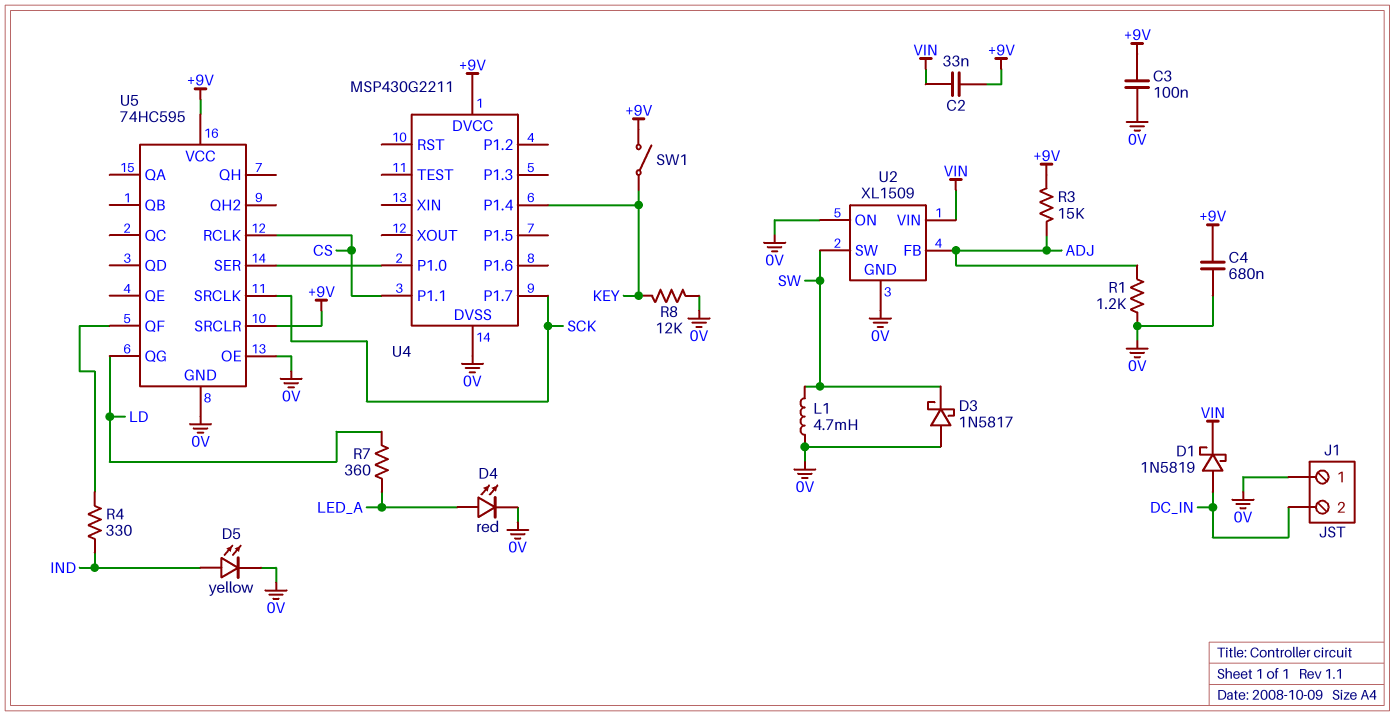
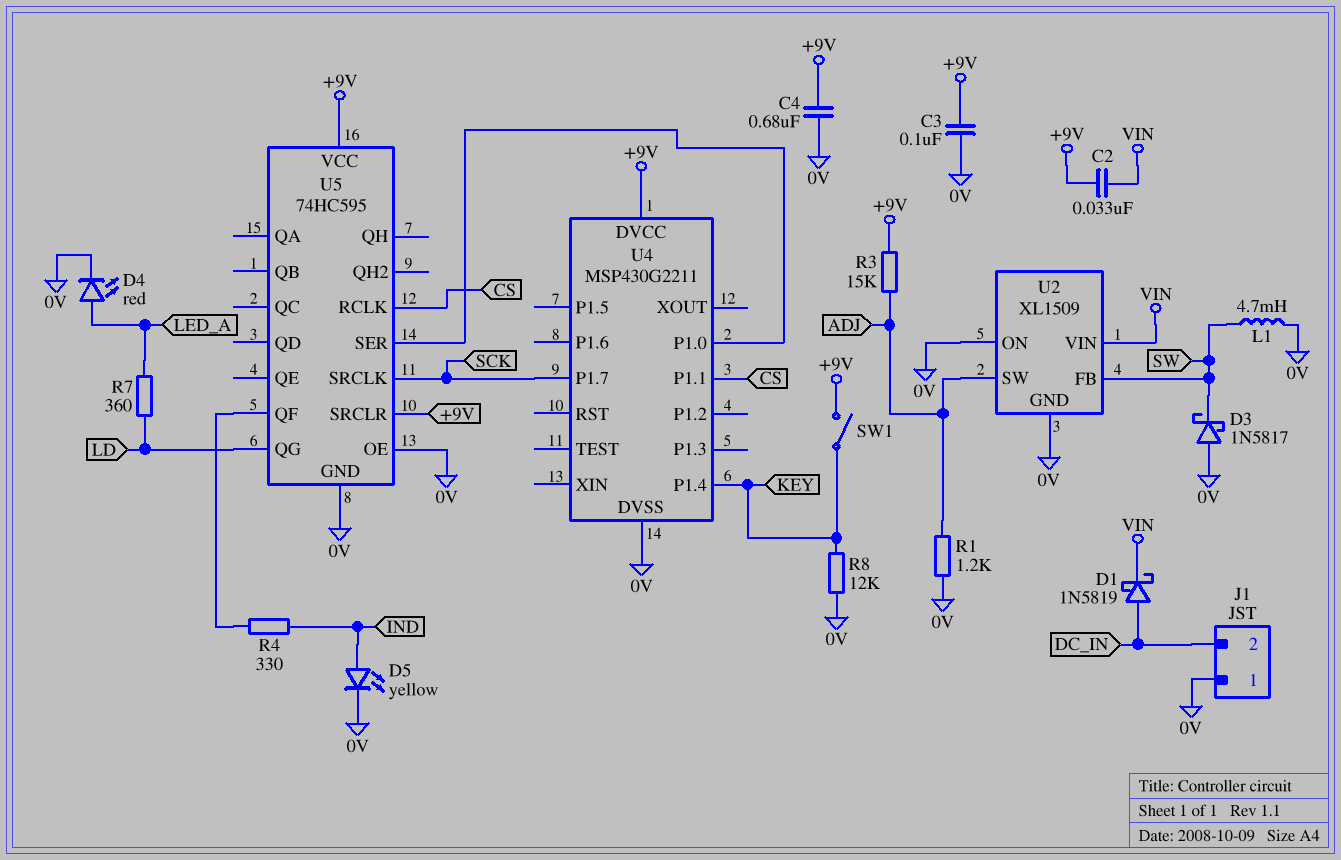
U2 pin FB: ADJ -> SW
U2 pin SW: SW -> ADJ

